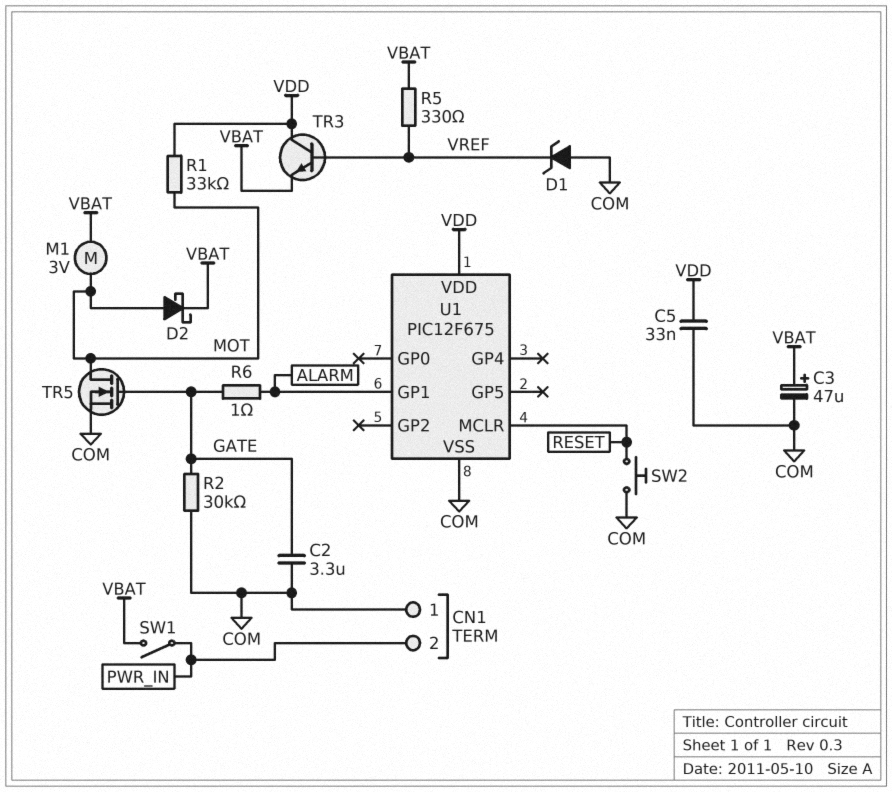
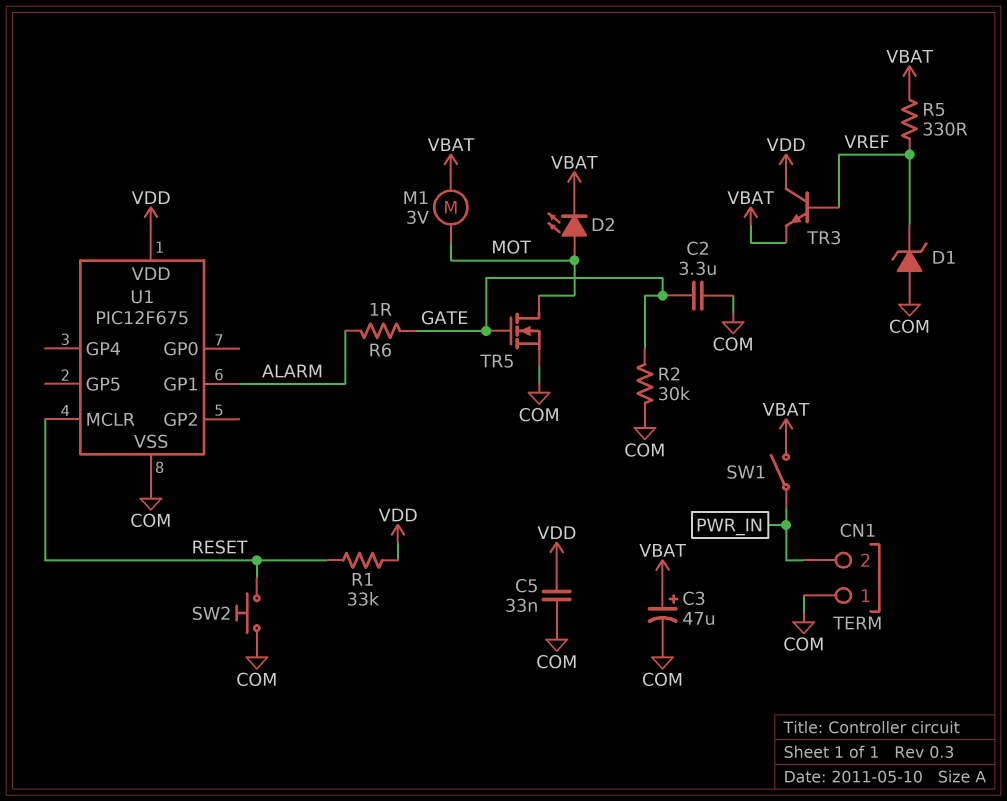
D2: schottky (A MOT, K VBAT) -> LED (A MOT, K VBAT)
R1: 33k (MOT, VDD) -> 33k (RESET, VDD)

